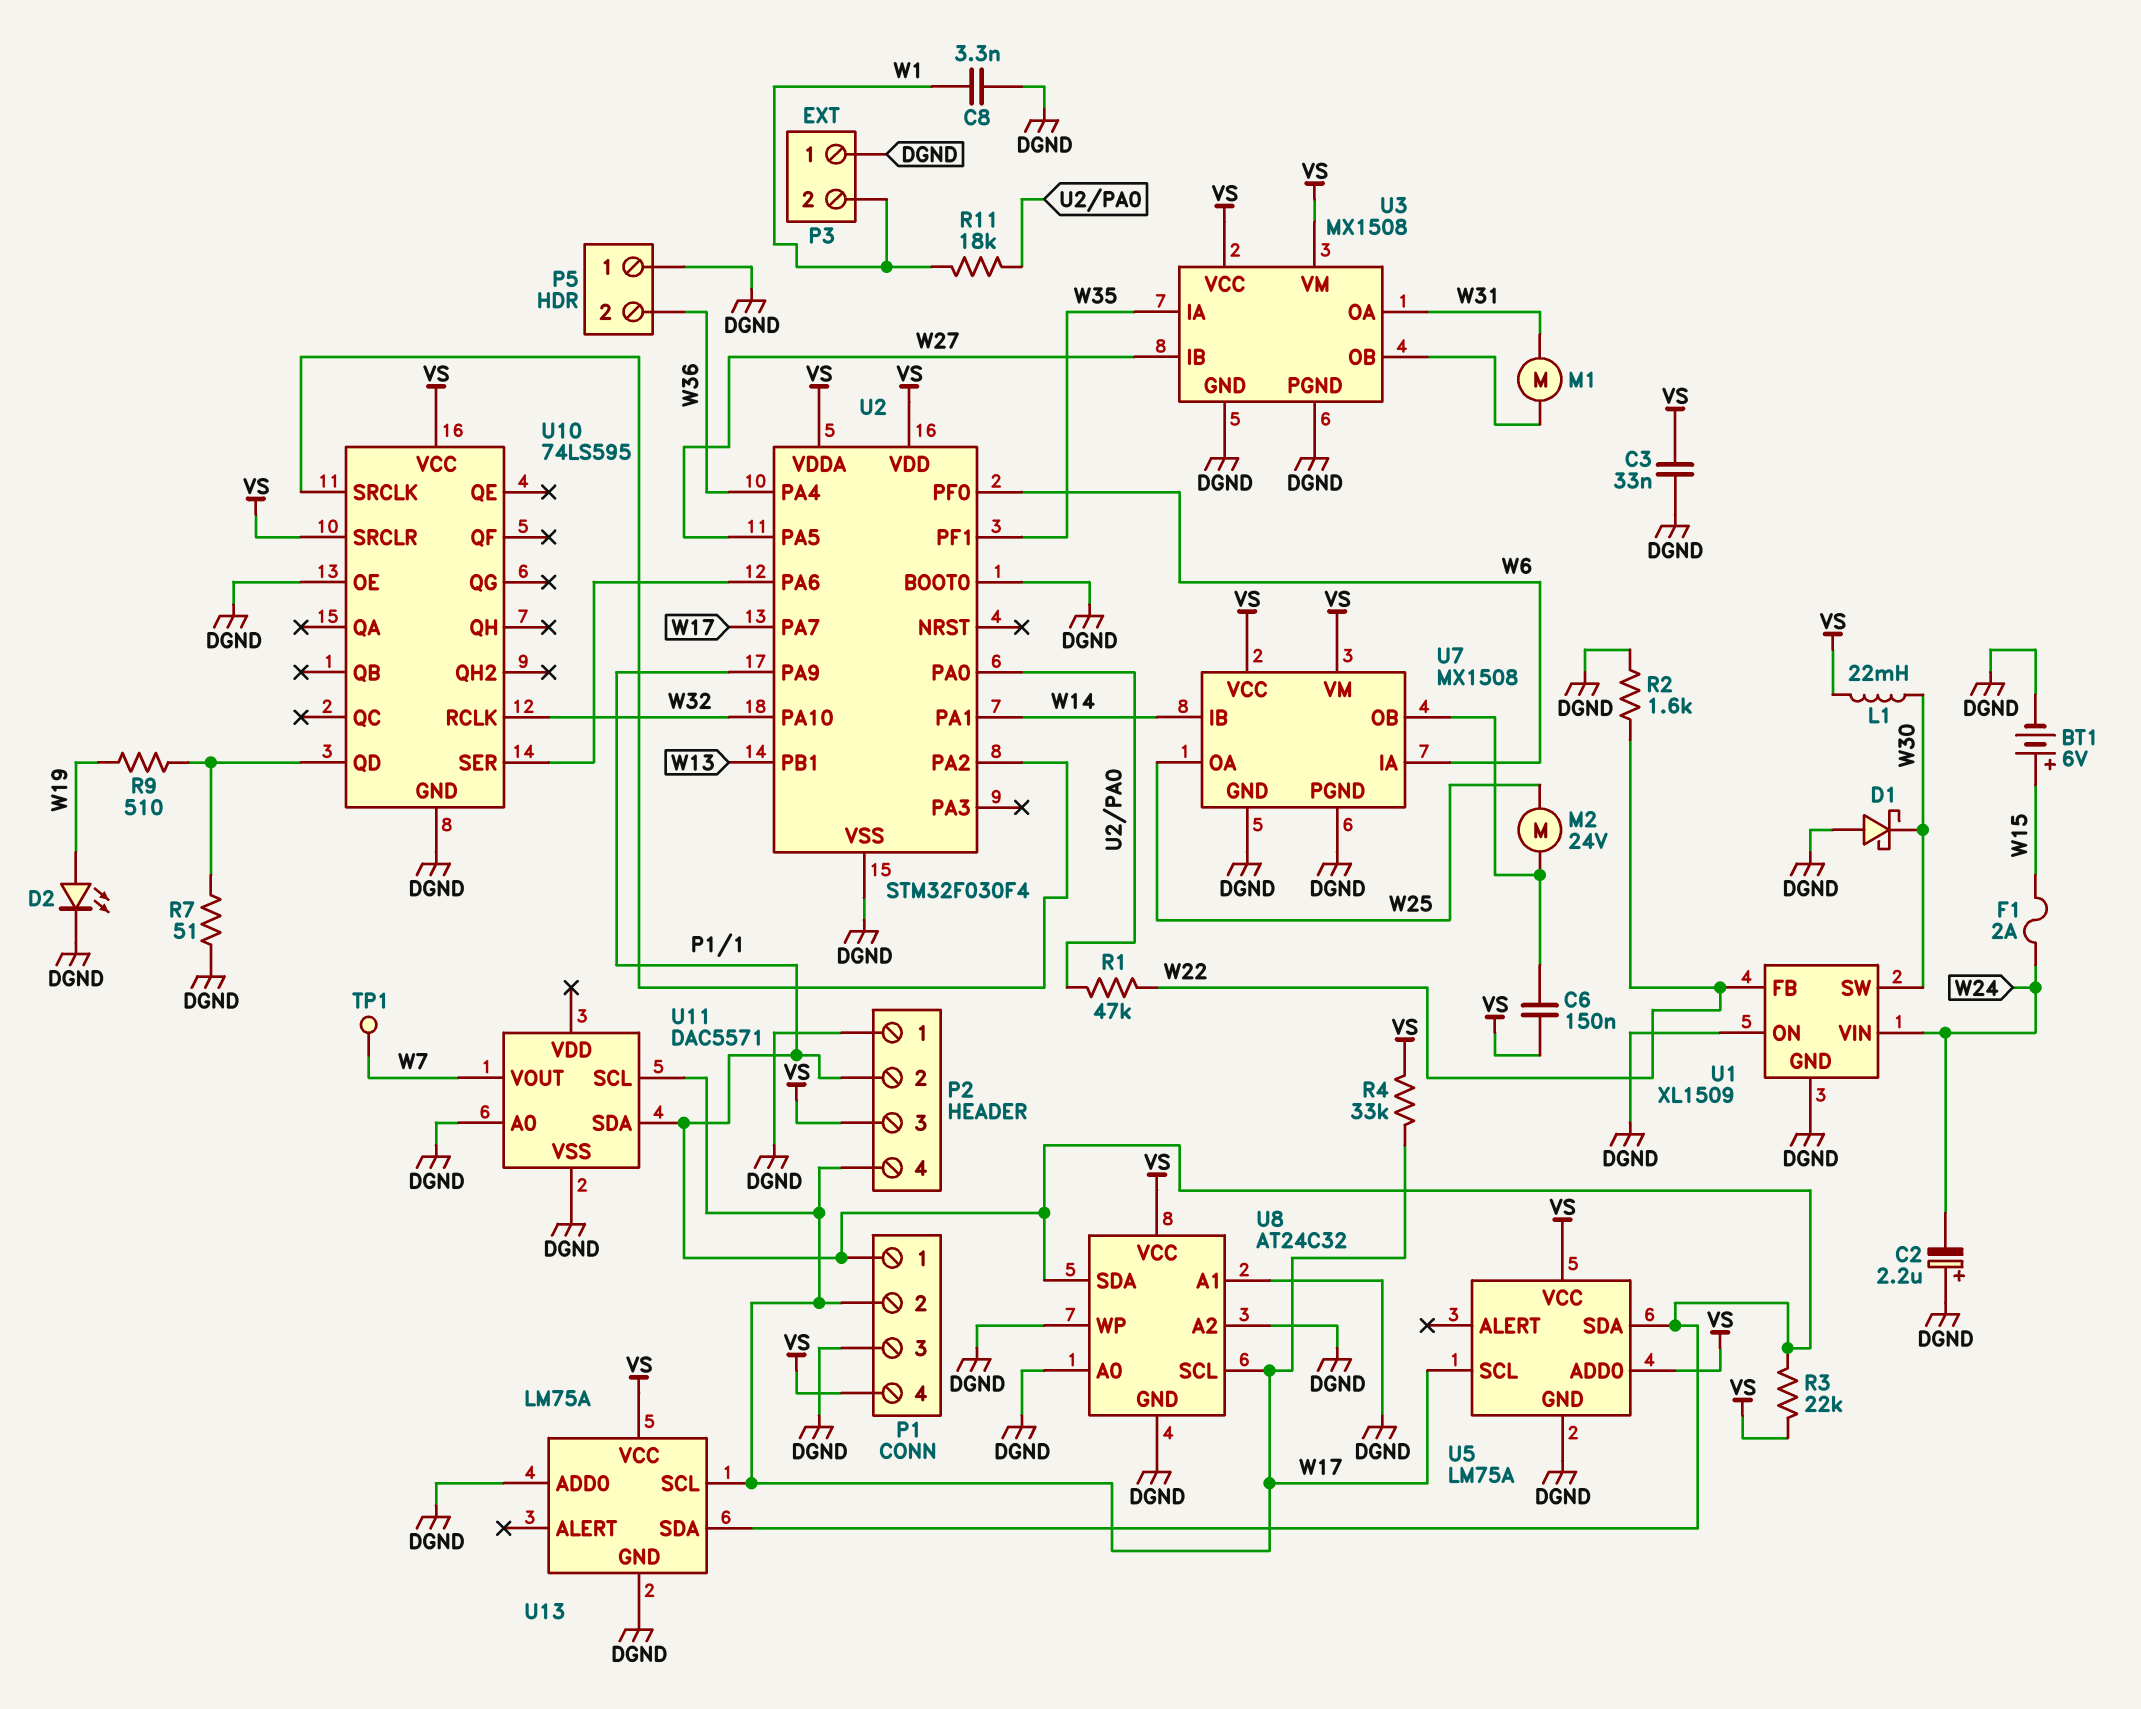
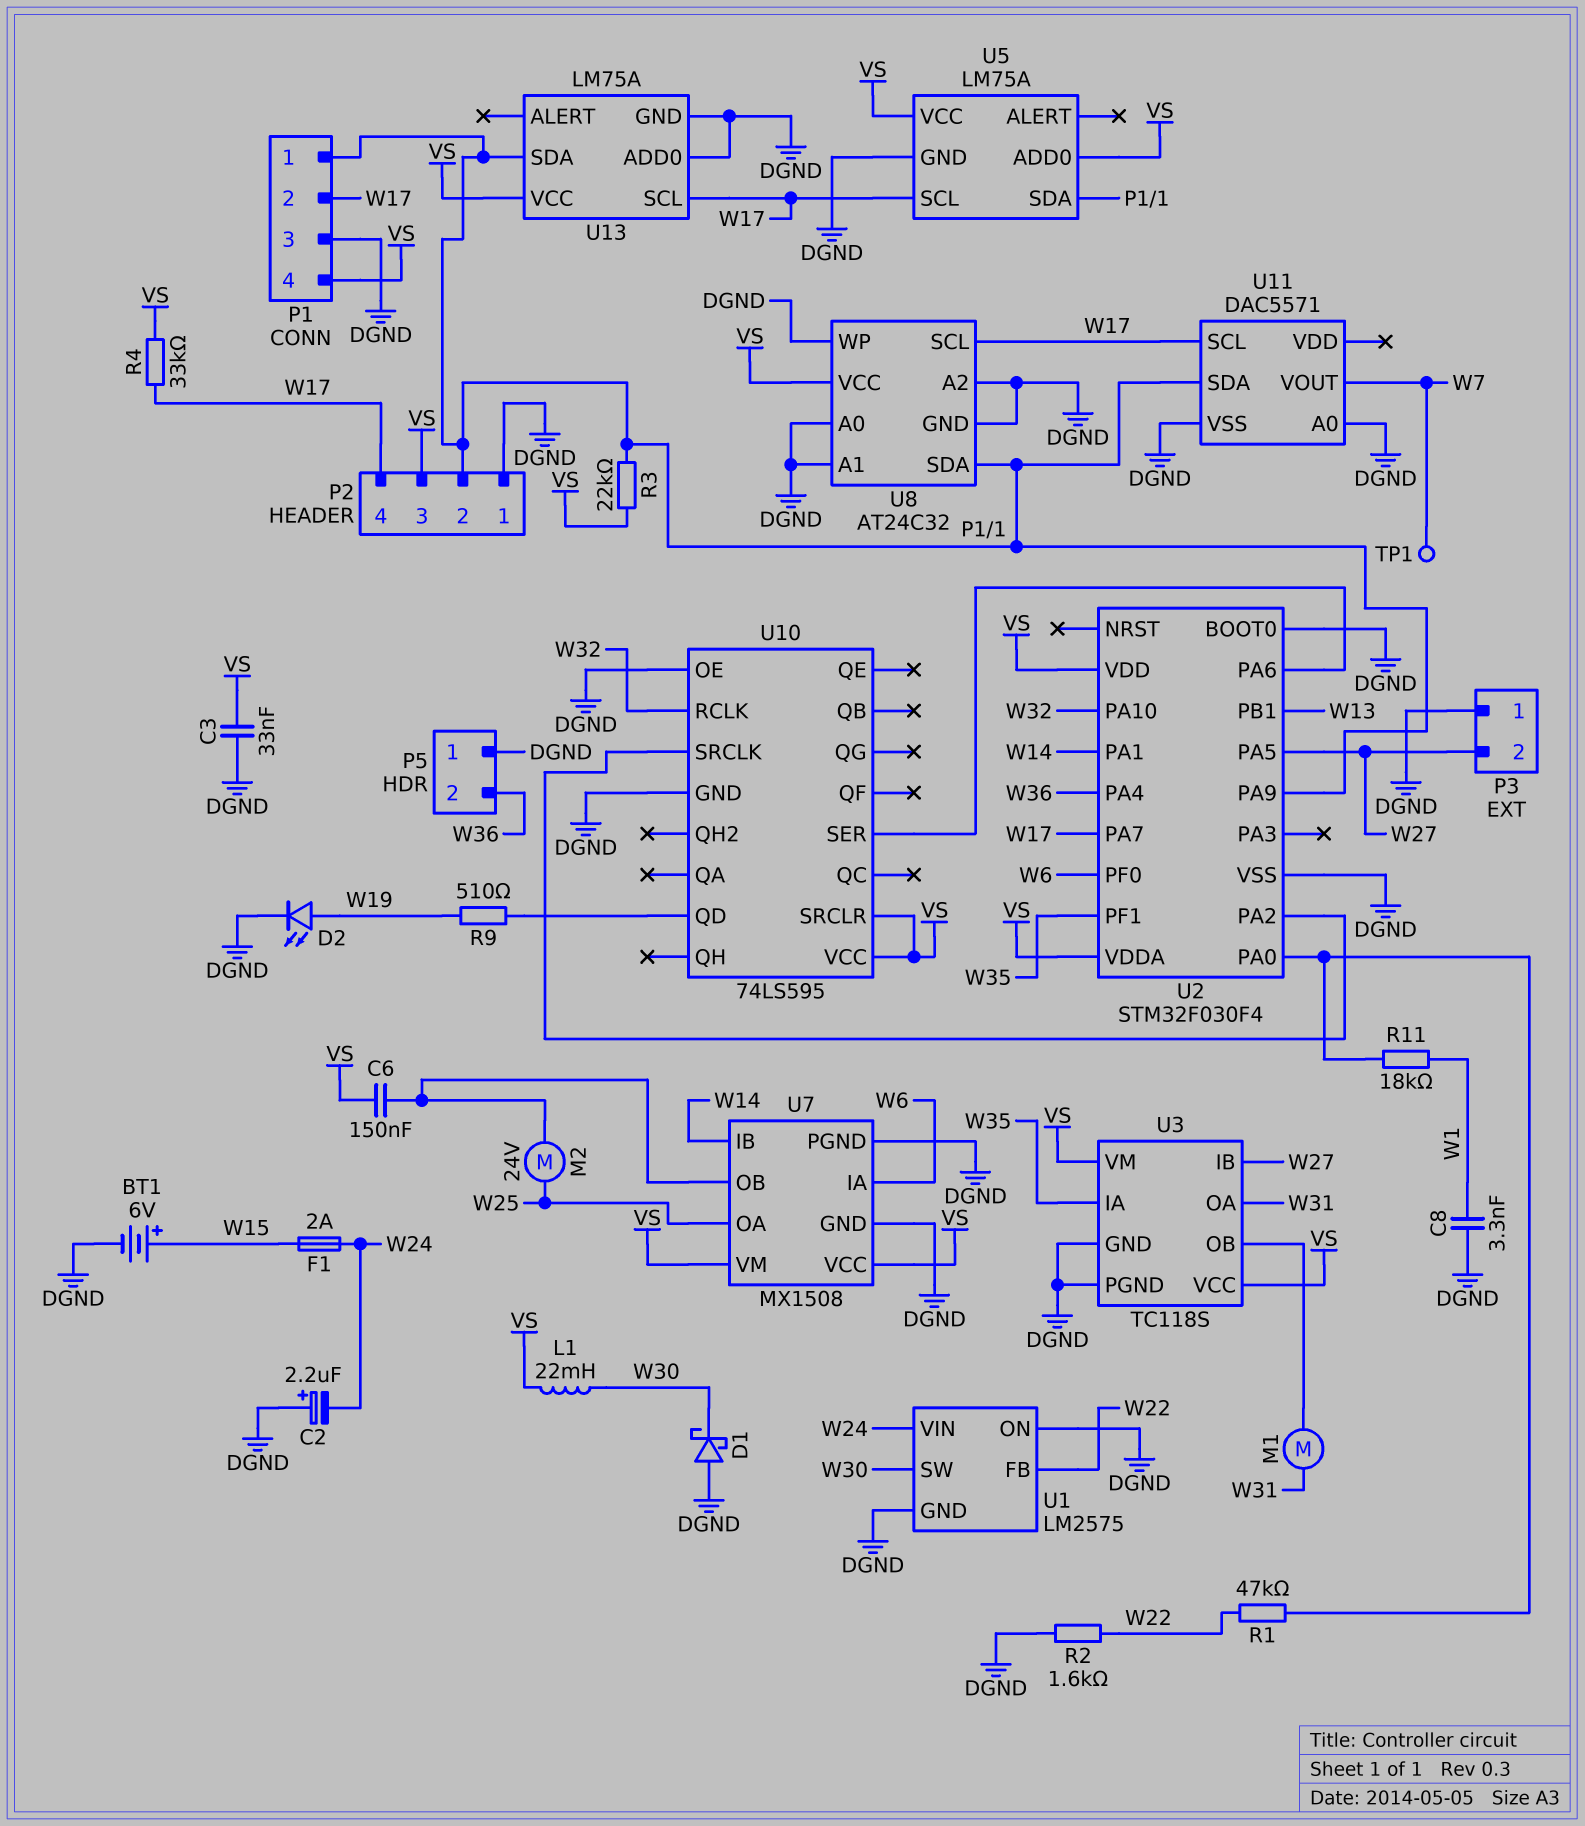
P3 pin 2: W1 -> W27
R7: 51 (DGND, U10/QD) -> none
U1: XL1509 -> LM2575
U3: MX1508 -> TC118S

